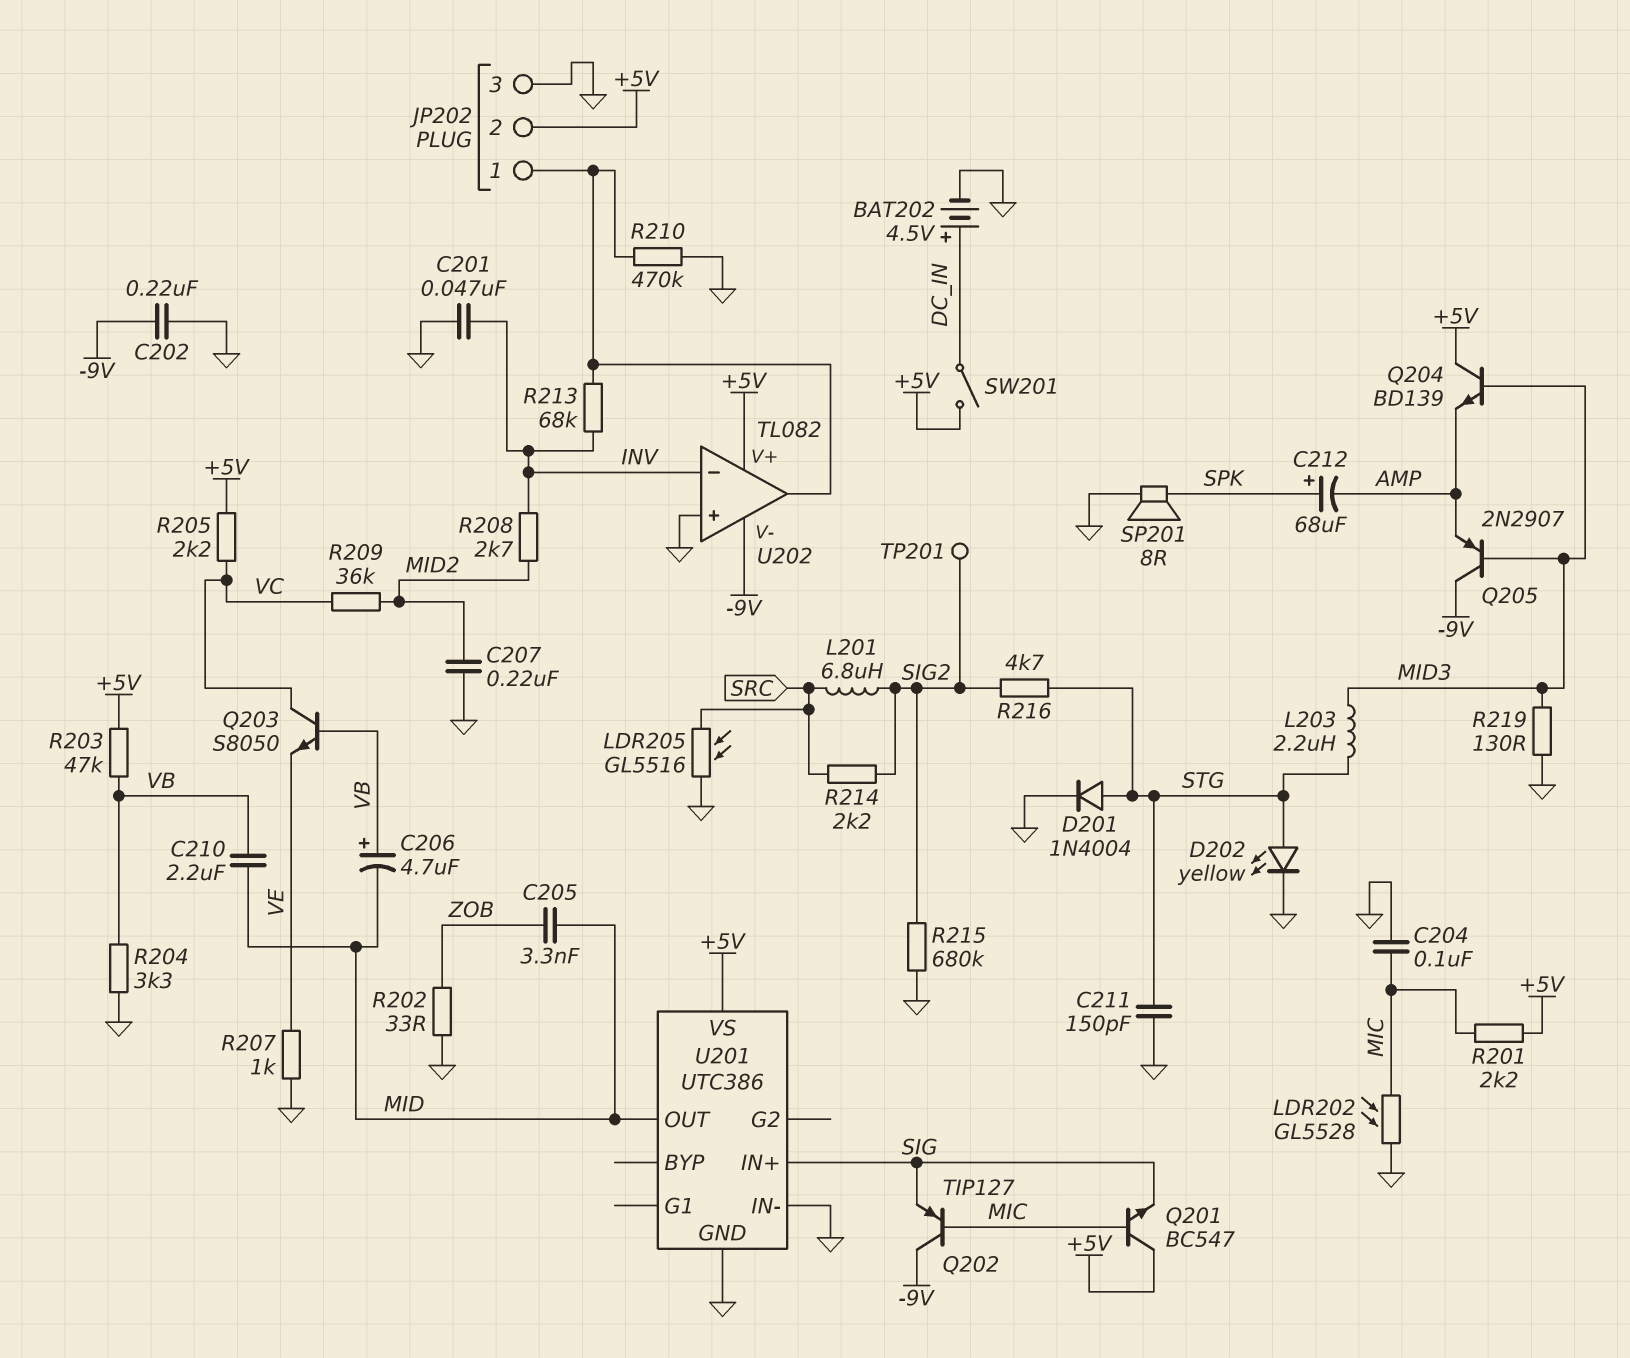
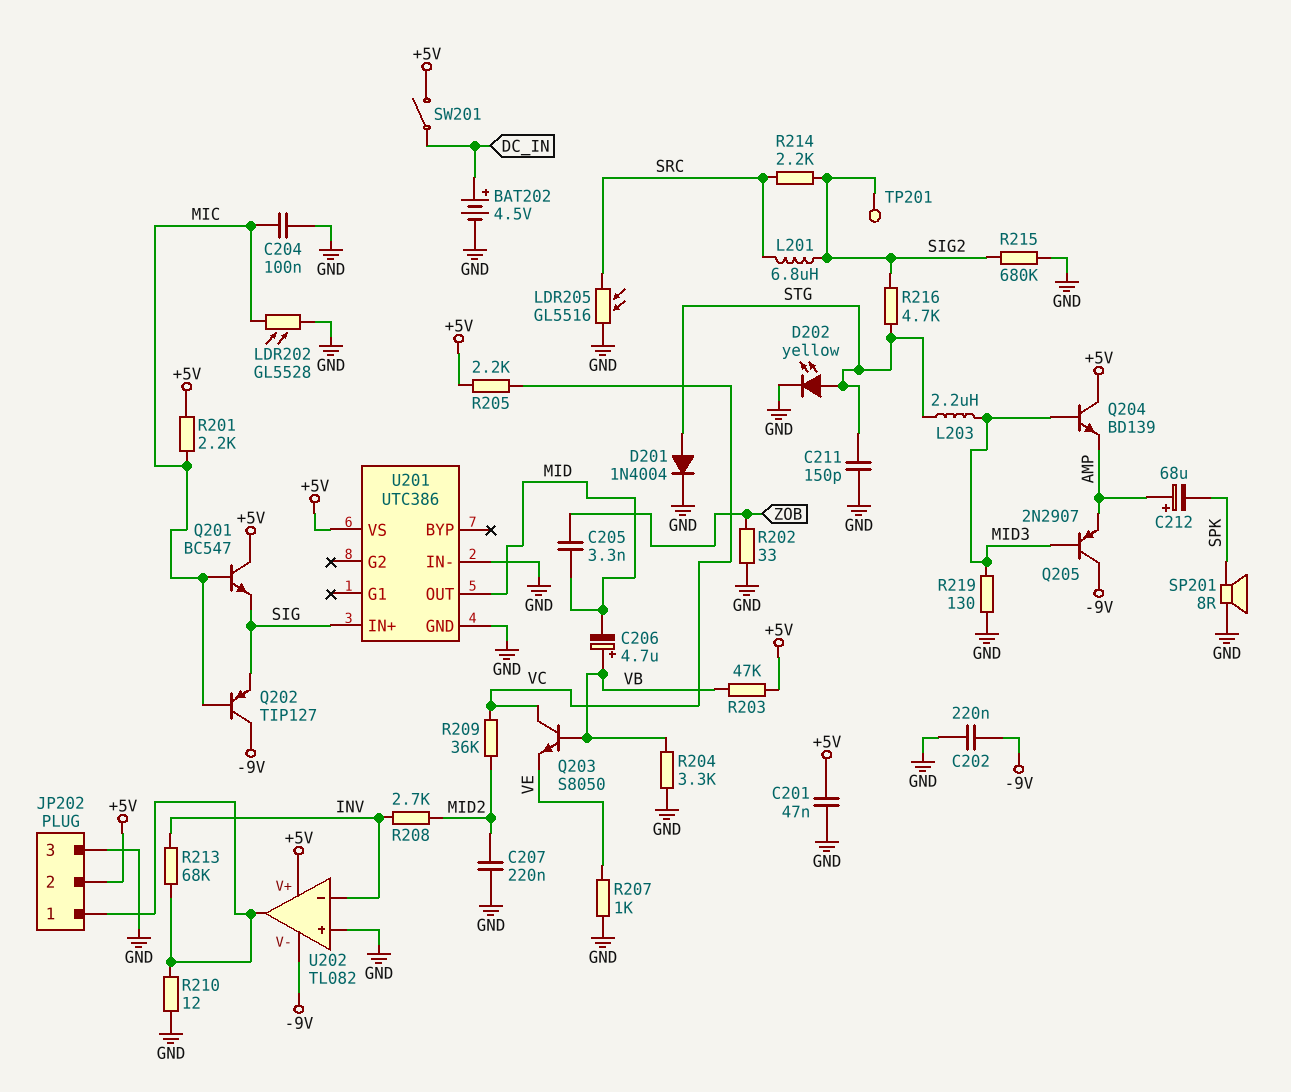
C201: 47nF (GND, INV) -> 47nF (+5V, GND)
C210: 2.2uF (MID, VB) -> none
C212: 68uF (plus SPK, minus AMP) -> 68uF (plus AMP, minus SPK)
R210: 470k (GND, JP202/1) -> 12 (GND, JP202/1)

